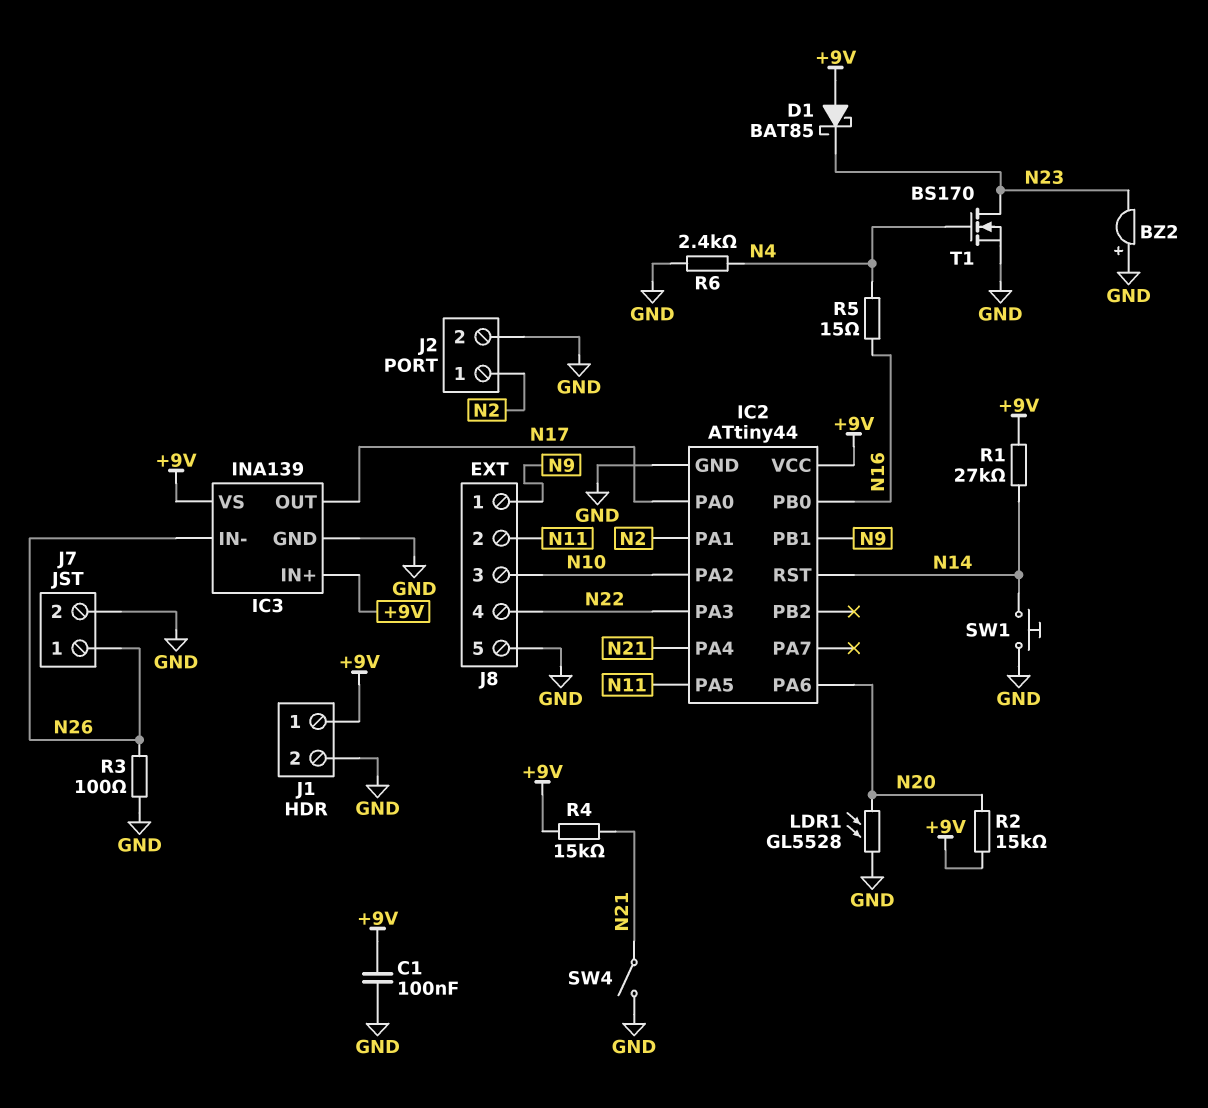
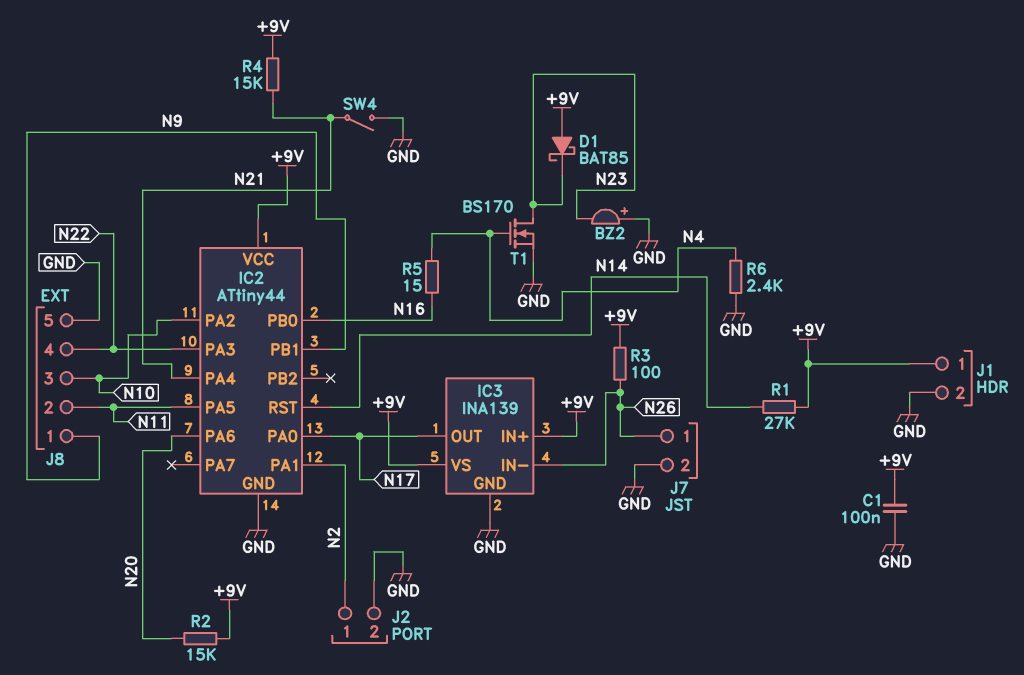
LDR1: GL5528 (GND, N20) -> none
R3: 100 (GND, N26) -> 100 (+9V, N26)
SW1: button (GND, N14) -> none

